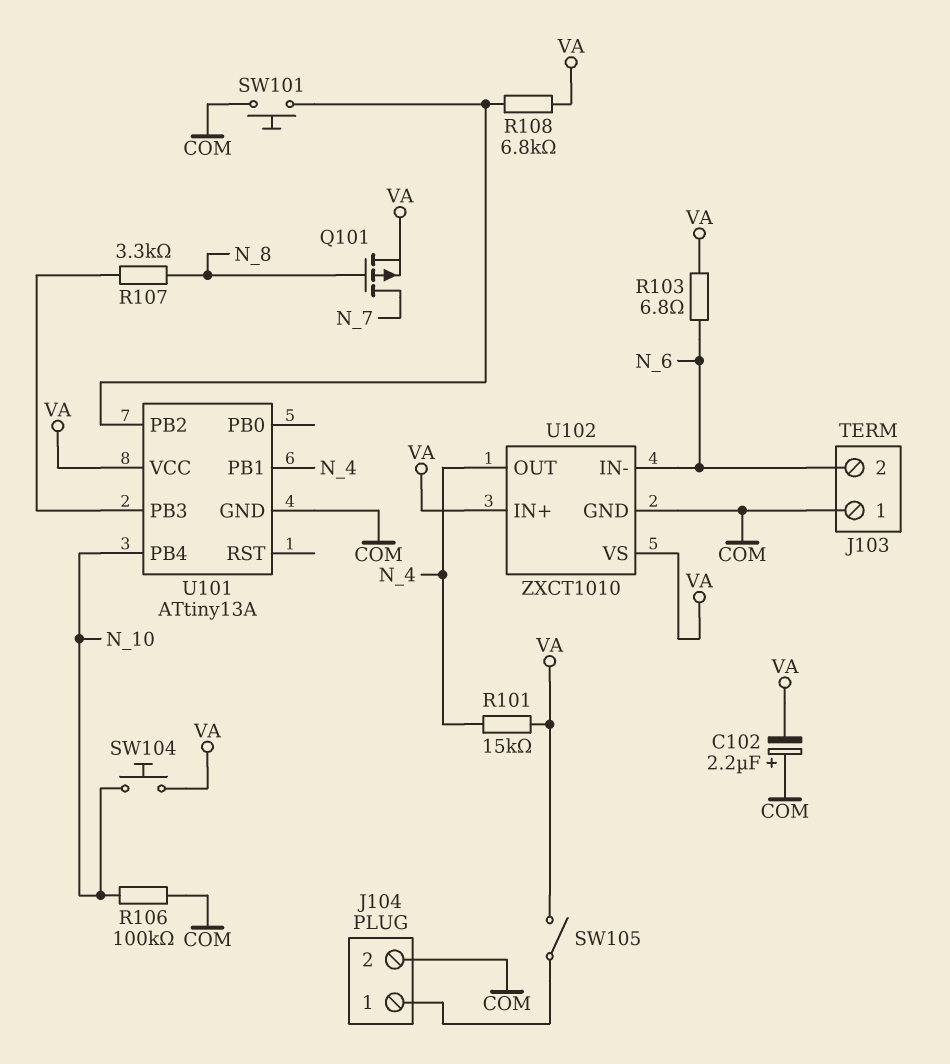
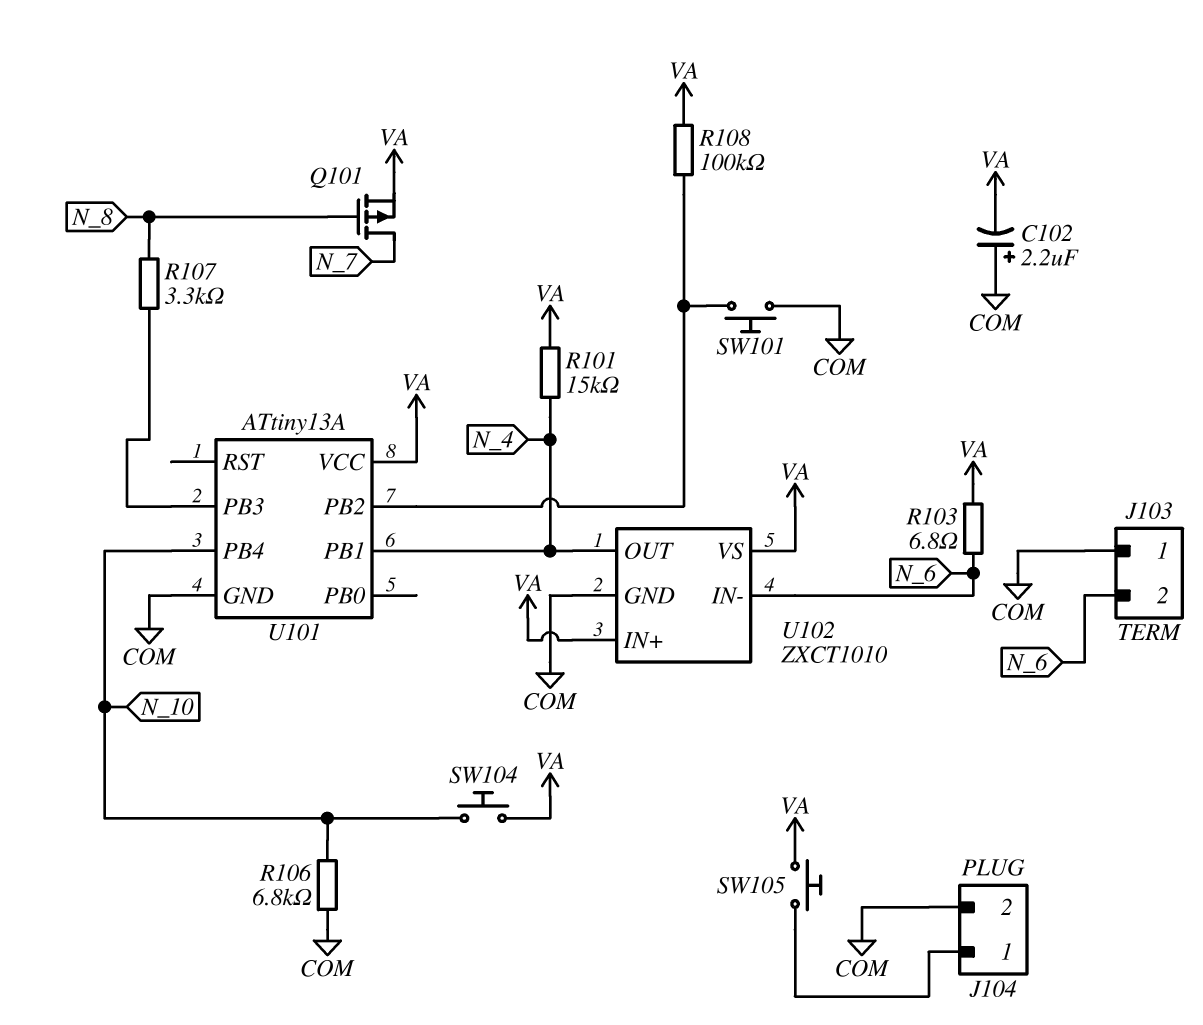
R106: 100k (COM, N_10) -> 6.8k (COM, N_10)
R108: 6.8k (U101/PB2, VA) -> 100k (U101/PB2, VA)
SW105: switch (J104/1, VA) -> button (J104/1, VA)

